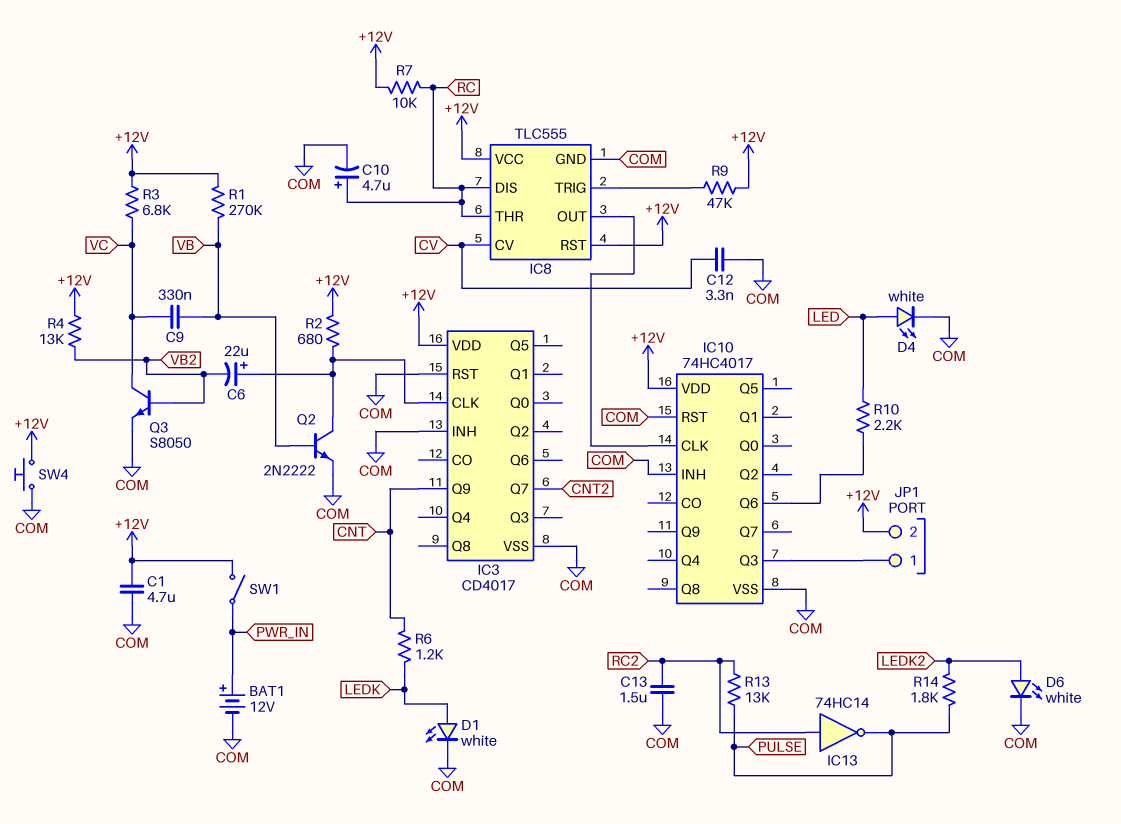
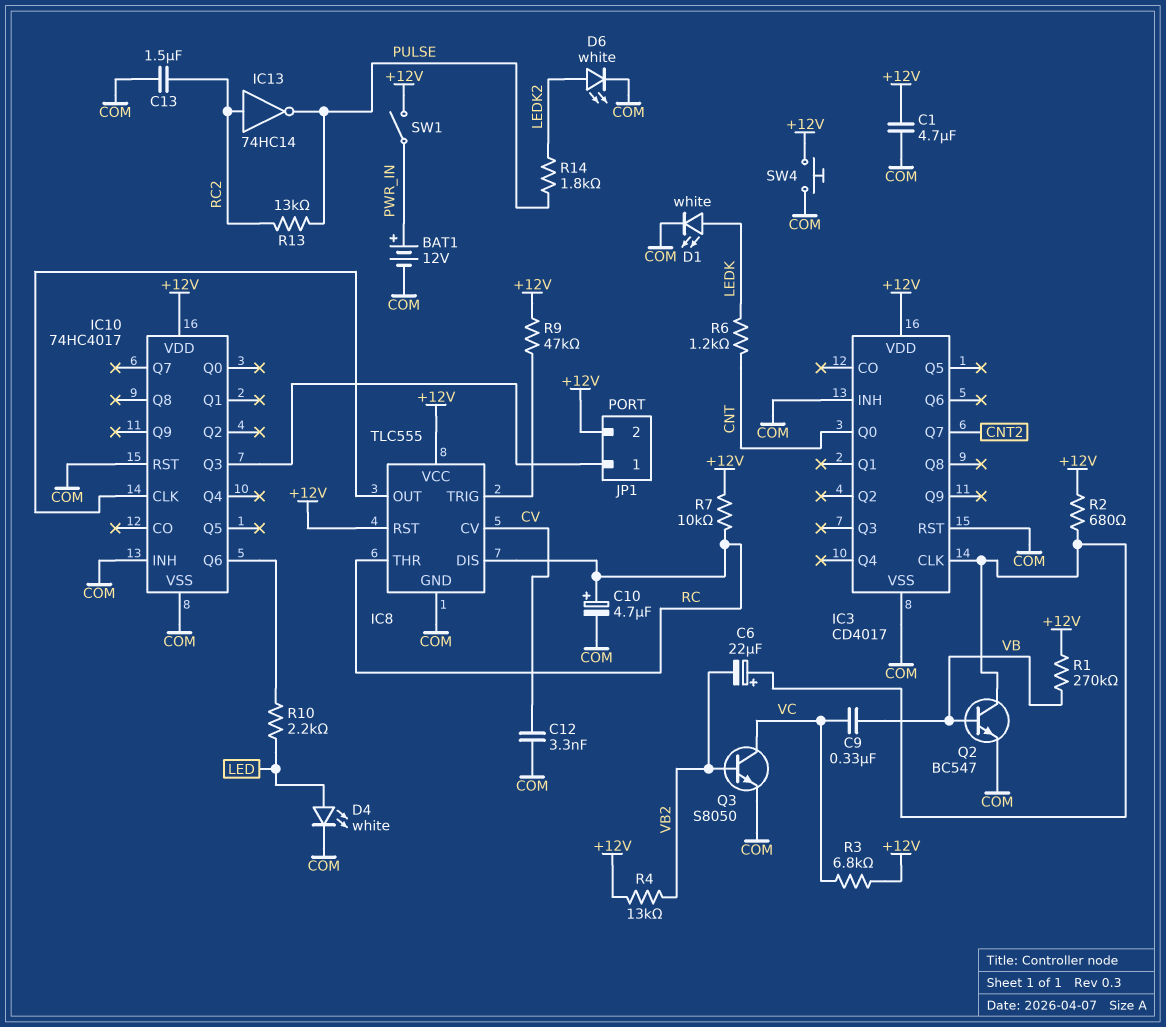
IC3 pin Q0: none -> CNT
IC3 pin Q9: CNT -> none
Q2: NPN 2N2222 (B VB, C IC3/CLK, E COM) -> NPN BC547 (B VB, C IC3/CLK, E COM)

